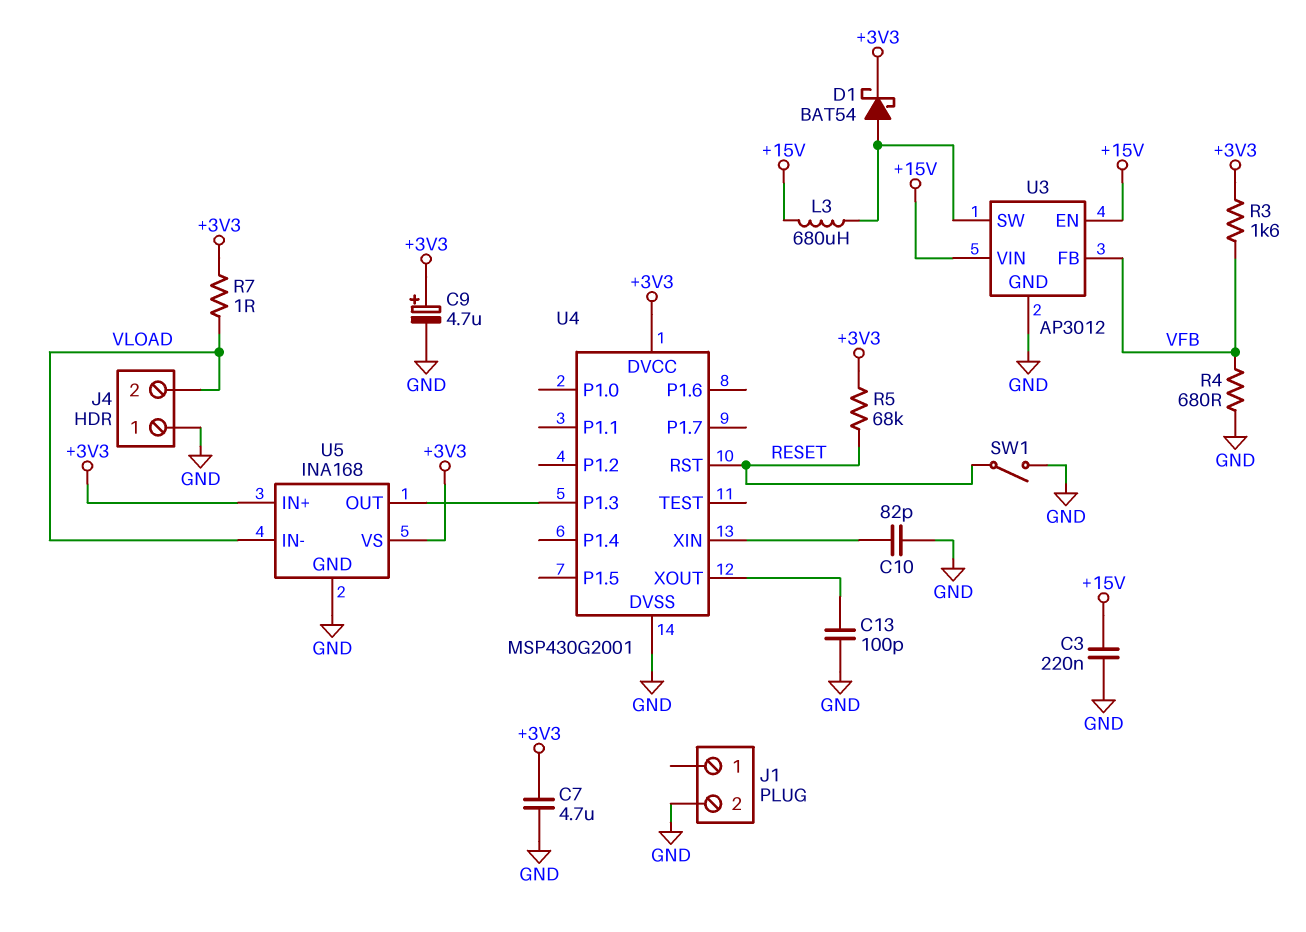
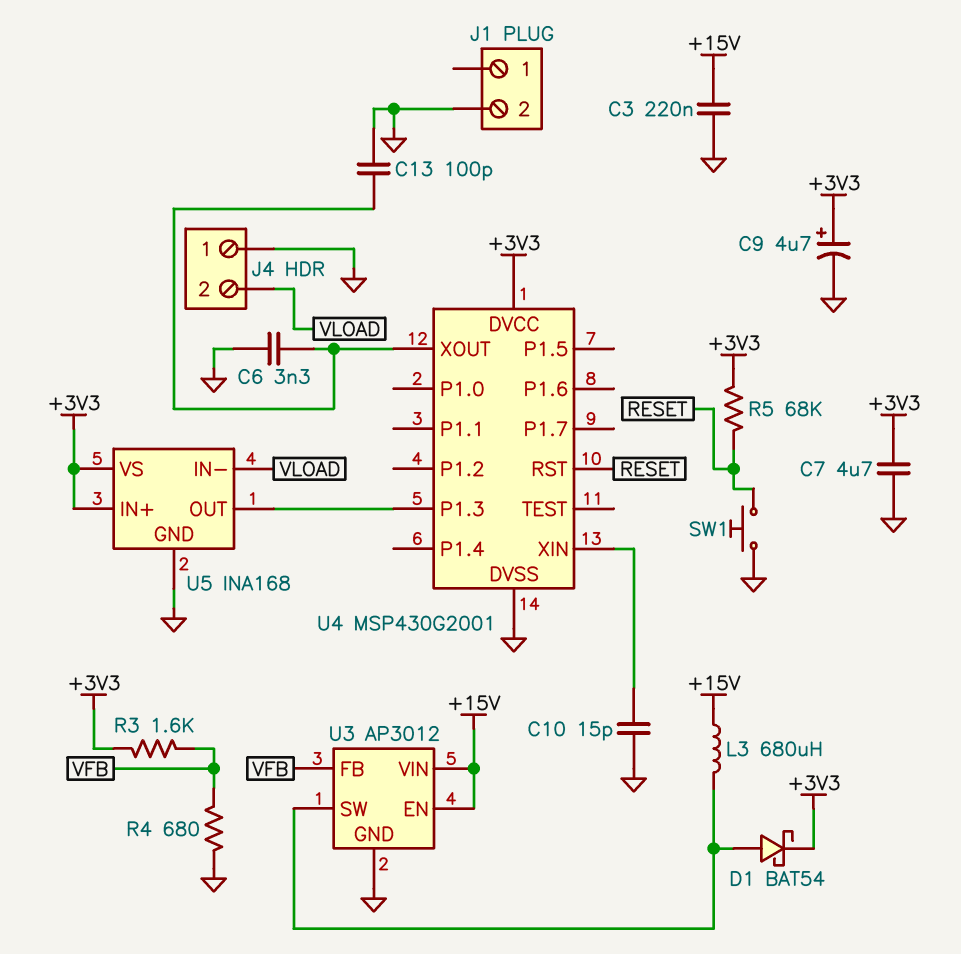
C6: none -> 3.3nF (GND, U4/XOUT)
C10: 82pF (GND, U4/XIN) -> 15pF (GND, U4/XIN)
R7: 1 (+3V3, VLOAD) -> none
SW1: switch (GND, RESET) -> button (GND, RESET)

